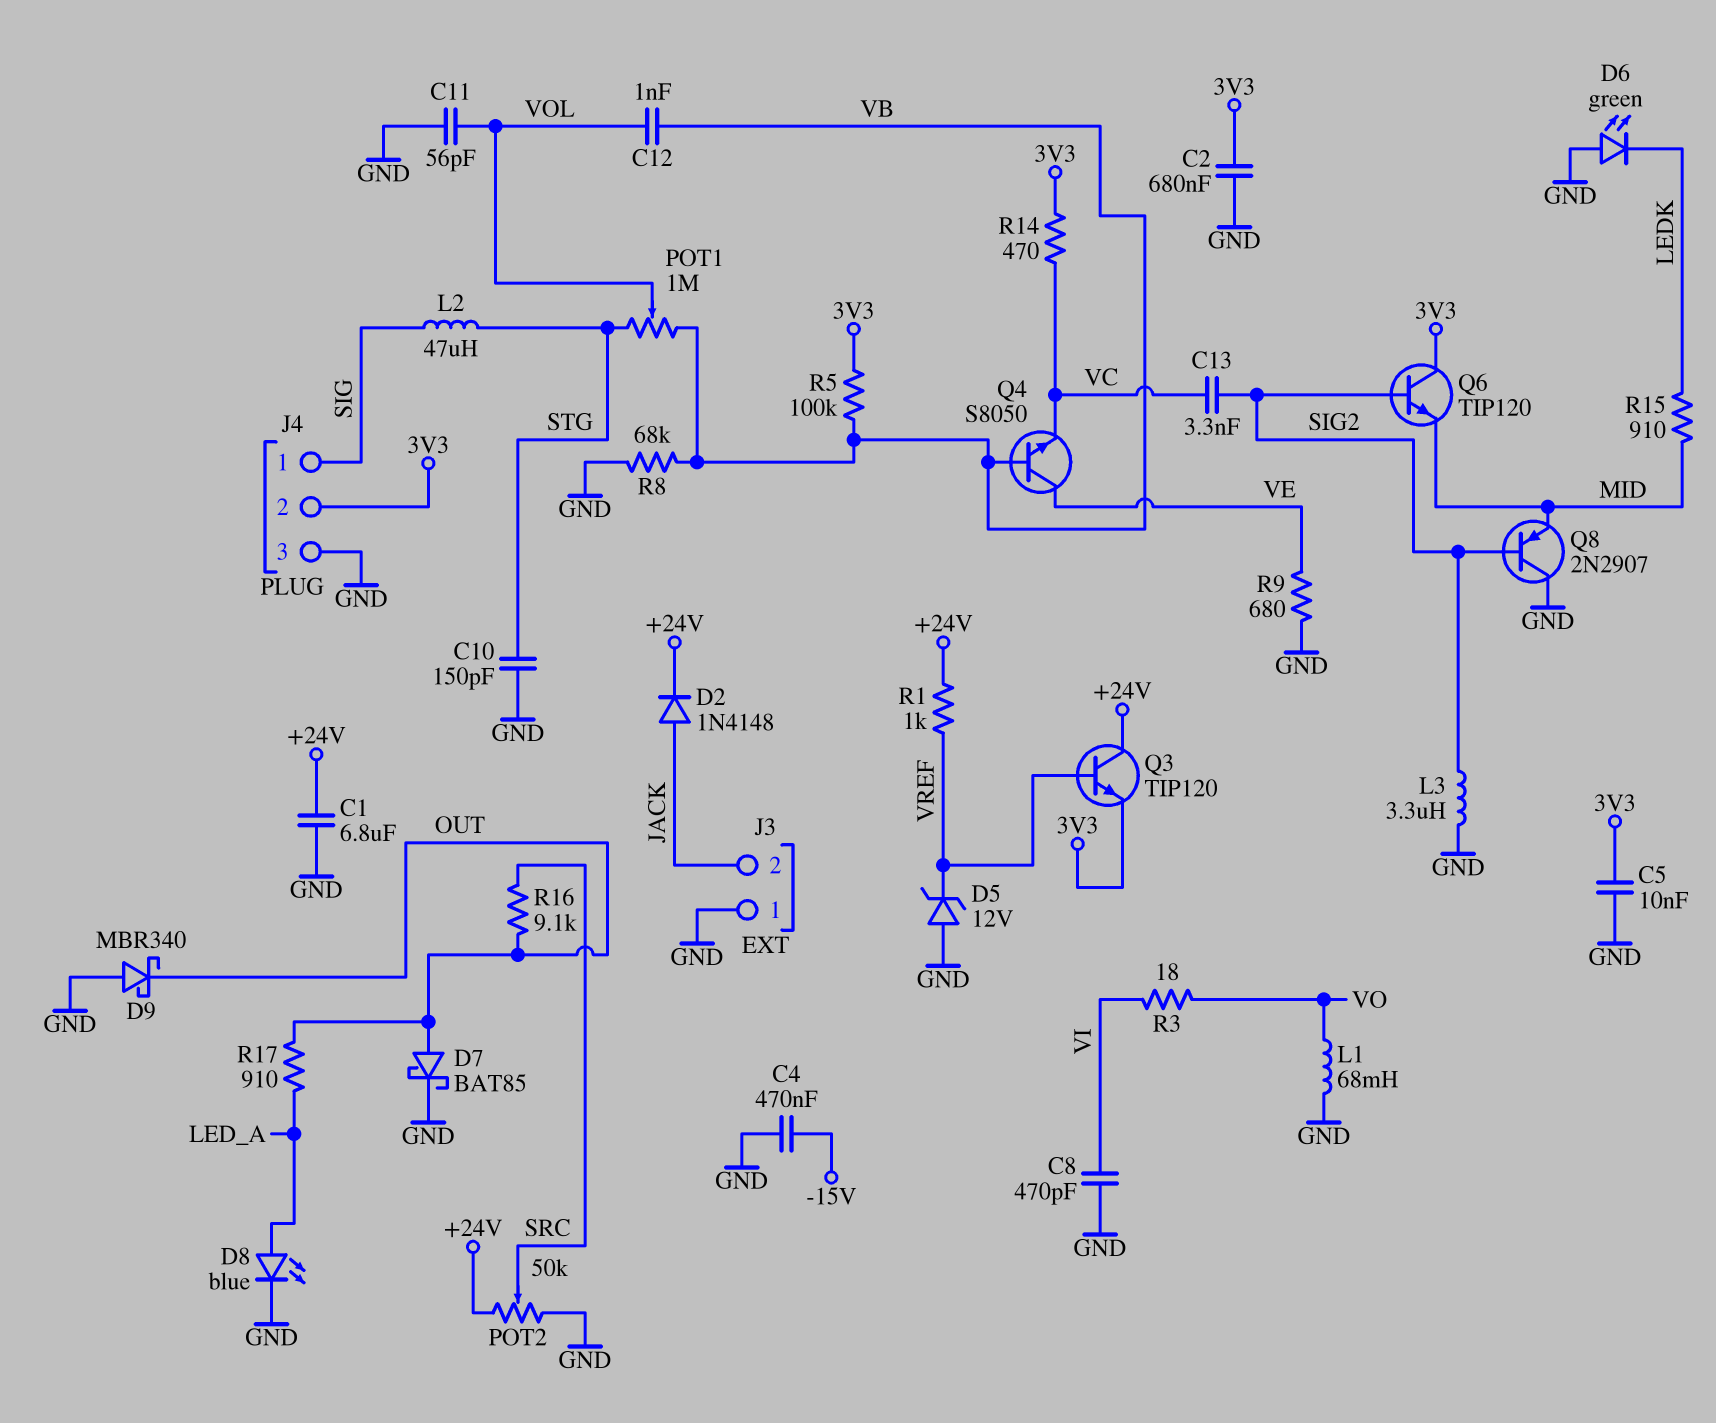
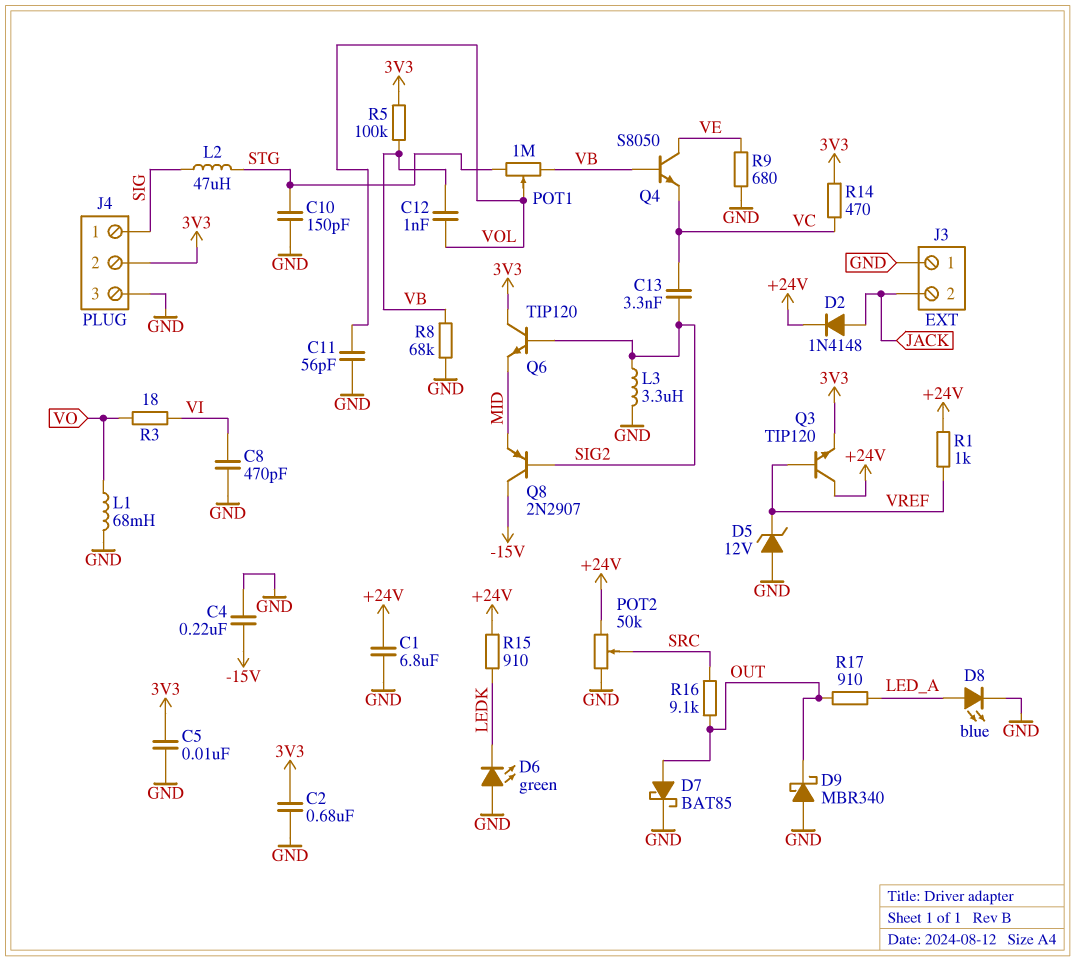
C4: 470nF (-15V, GND) -> 220nF (-15V, GND)
Q8: PNP 2N2907 (B SIG2, C GND, E MID) -> PNP 2N2907 (B SIG2, C -15V, E MID)
R15: 910 (LEDK, MID) -> 910 (+24V, LEDK)

